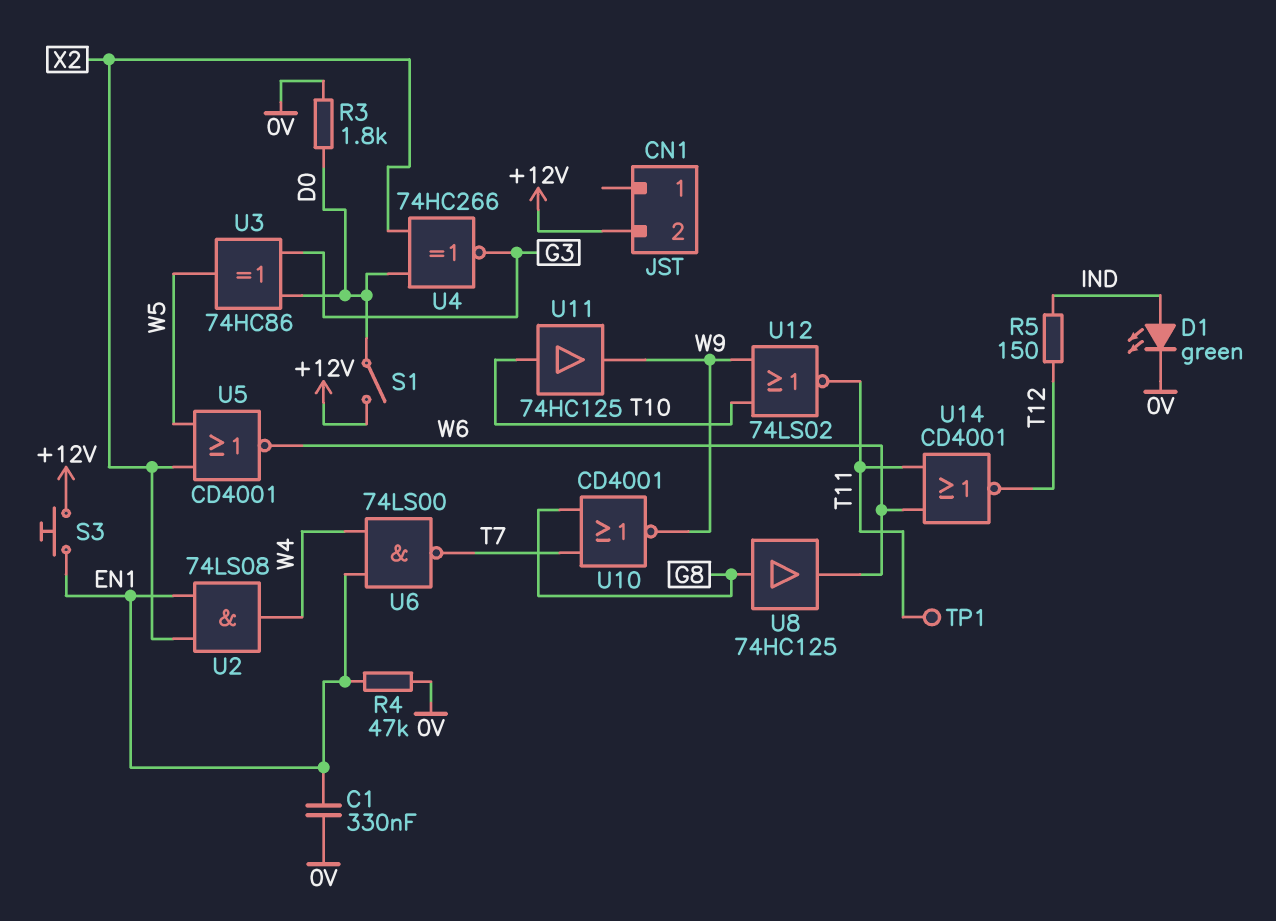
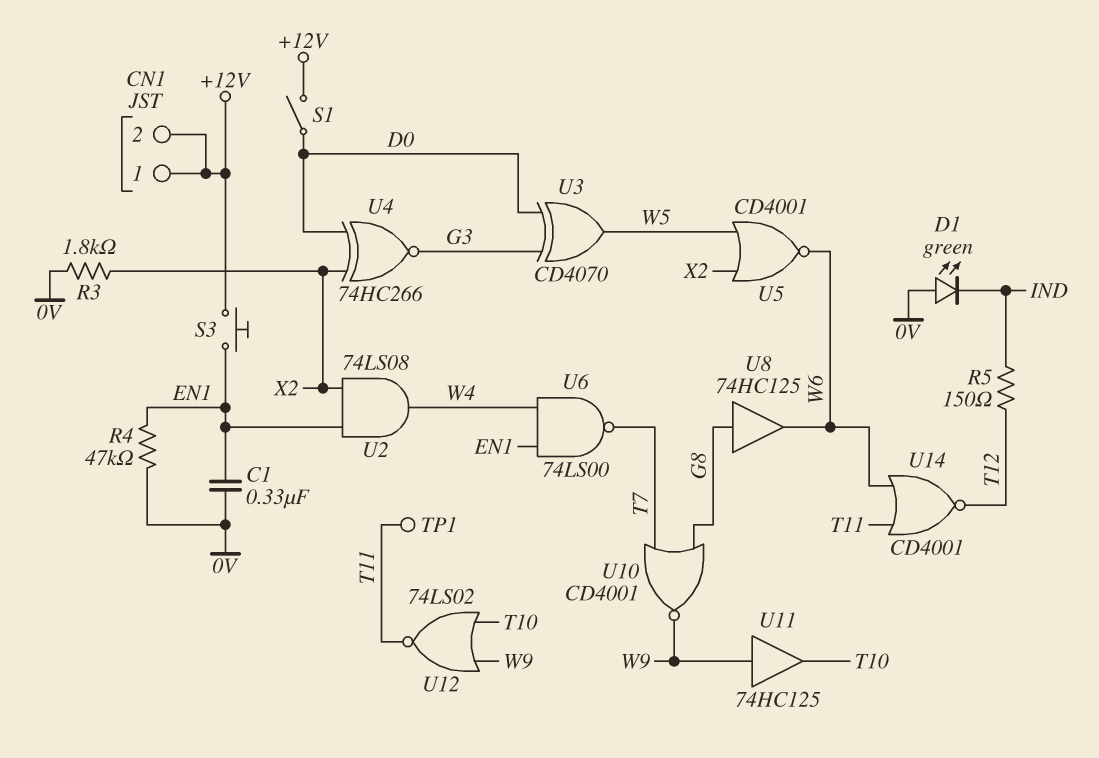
CN1 pin 1: none -> +12V
D1: LED green (A IND, K 0V) -> LED green (A 0V, K IND)
R3: 1.8k (0V, D0) -> 1.8k (0V, X2)
U3: XOR 74HC86 (in D0, in G3, out W5) -> XOR CD4070 (in D0, in G3, out W5)
U11: buffer 74HC125 (in T10, out W9) -> buffer 74HC125 (in W9, out T10)

